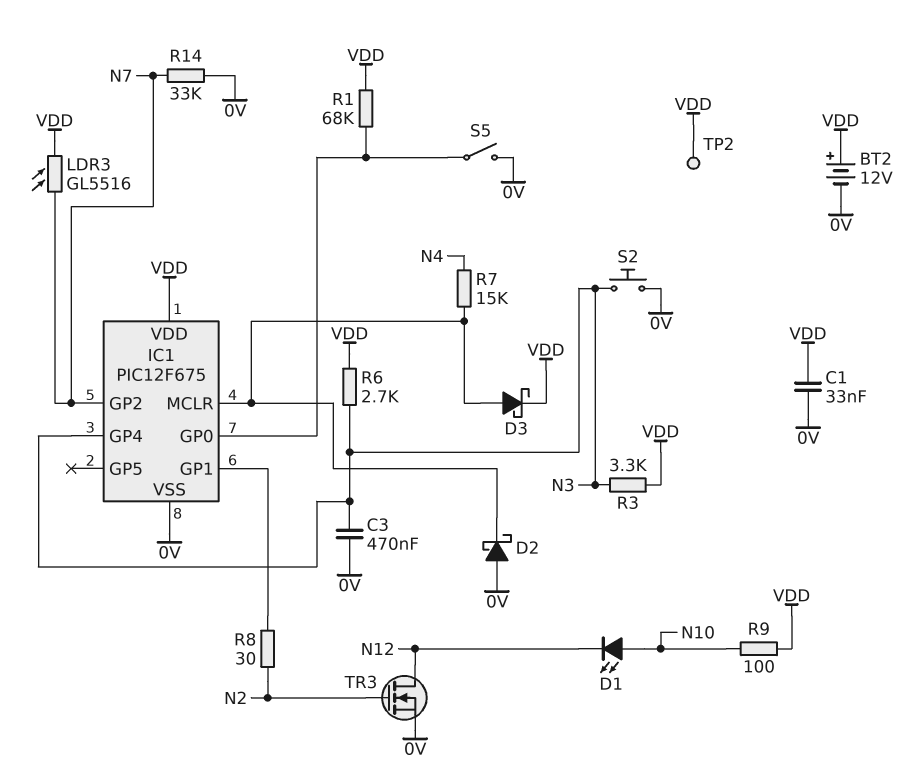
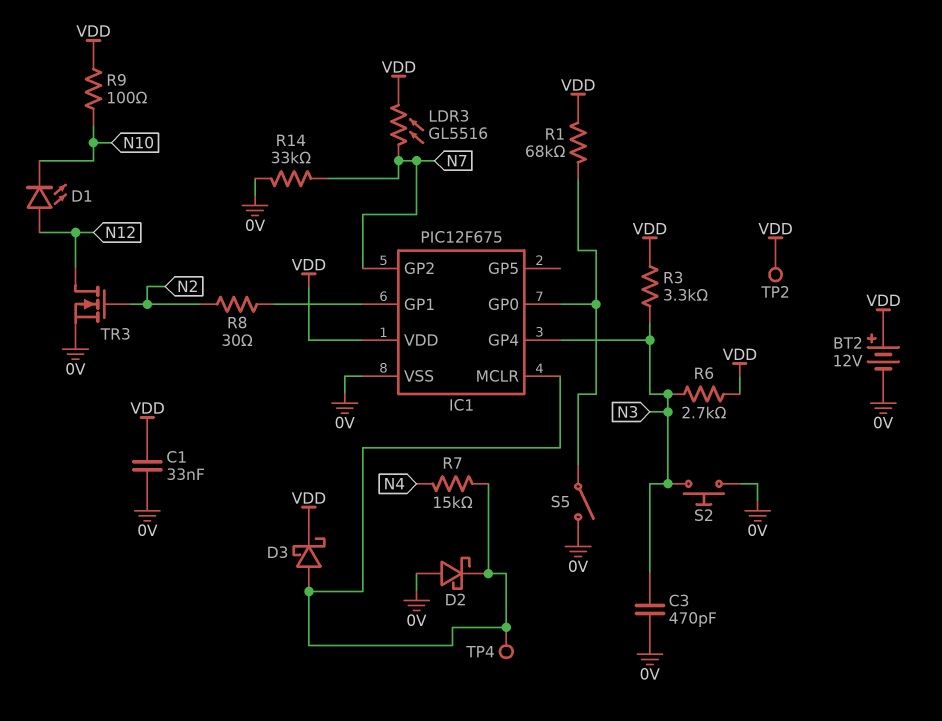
C3: 470nF (0V, N3) -> 470pF (0V, N3)
D1: LED (A N10, K N12) -> LED (A N12, K N10)
TP4: none -> test point (IC1/MCLR)

